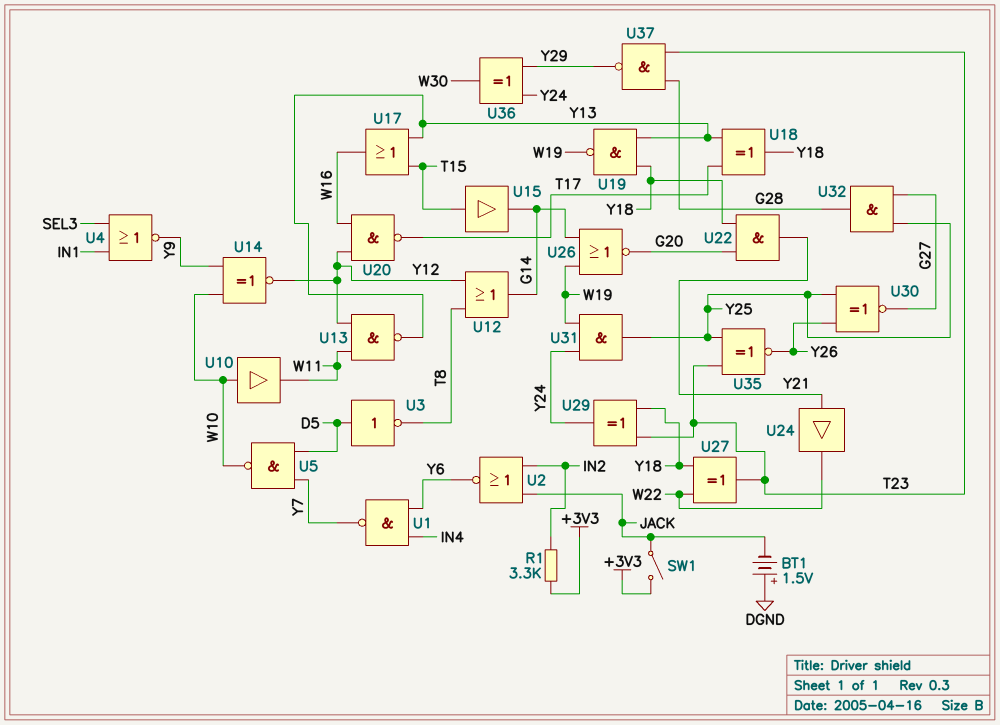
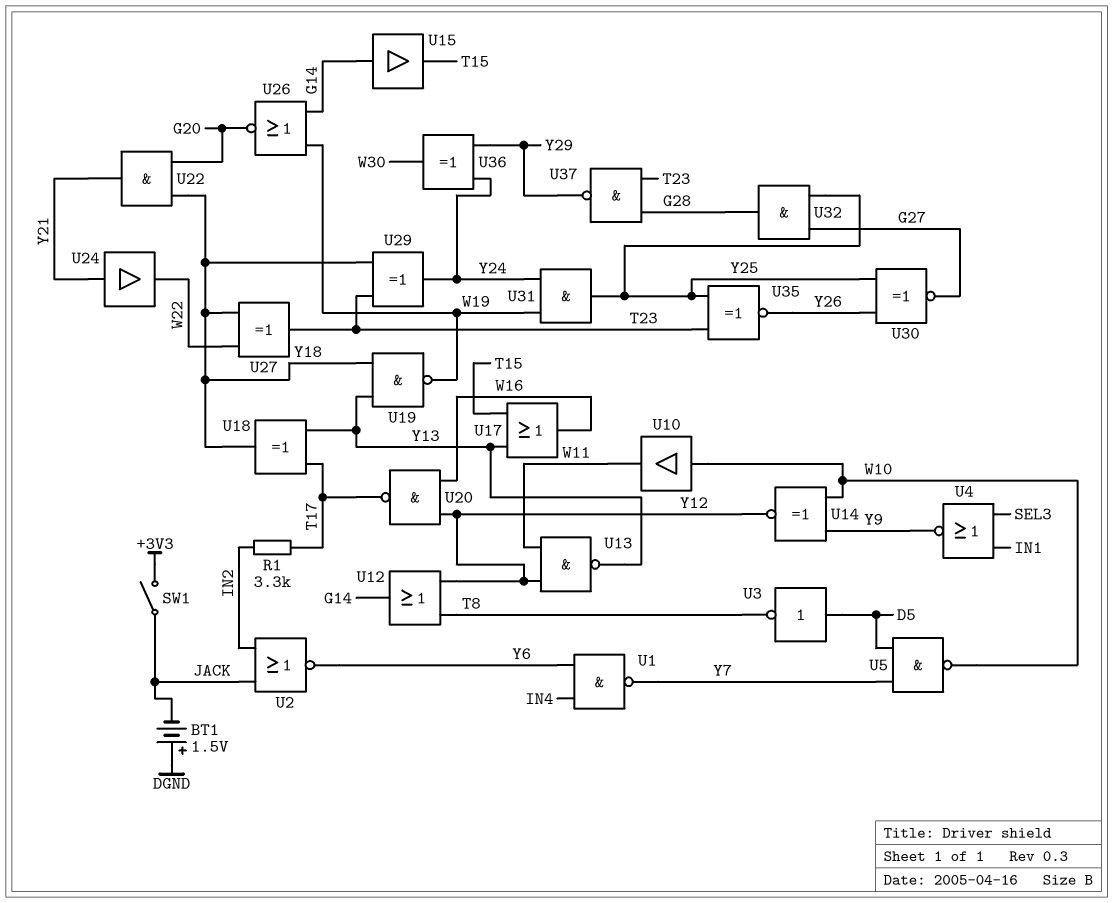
R1: 3.3k (+3V3, IN2) -> 3.3k (IN2, T17)
U15: buffer (in T15, out G14) -> buffer (in G14, out T15)

